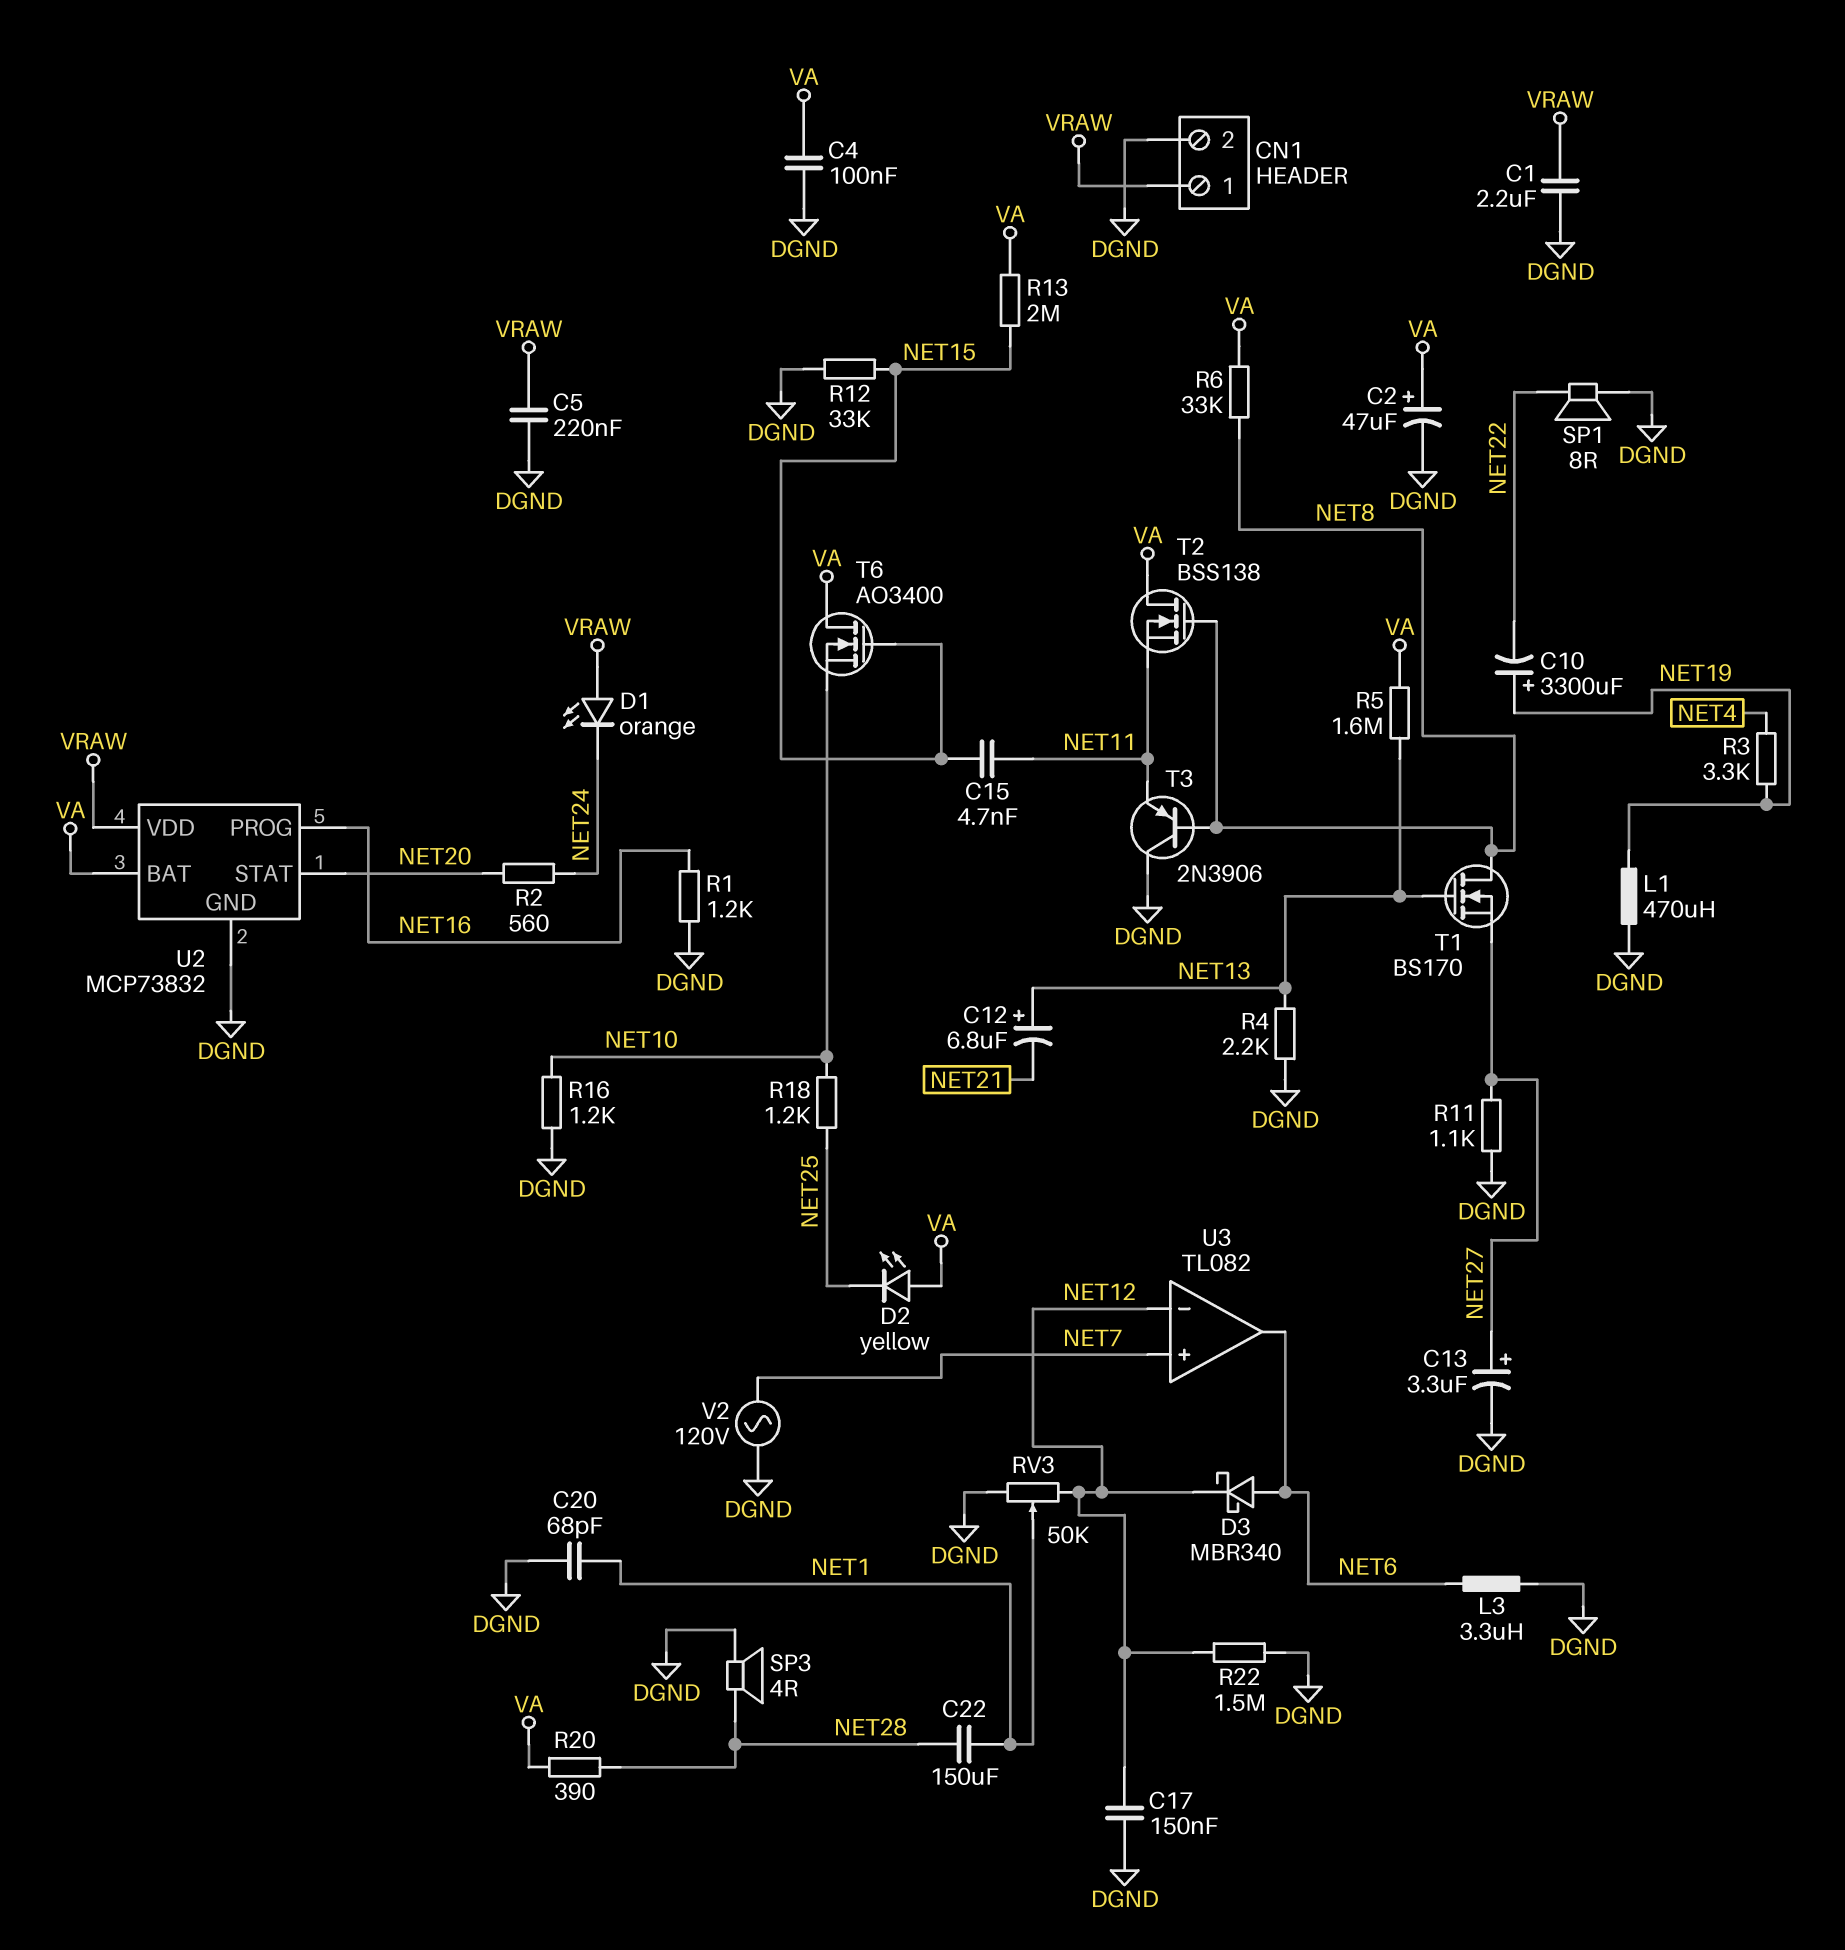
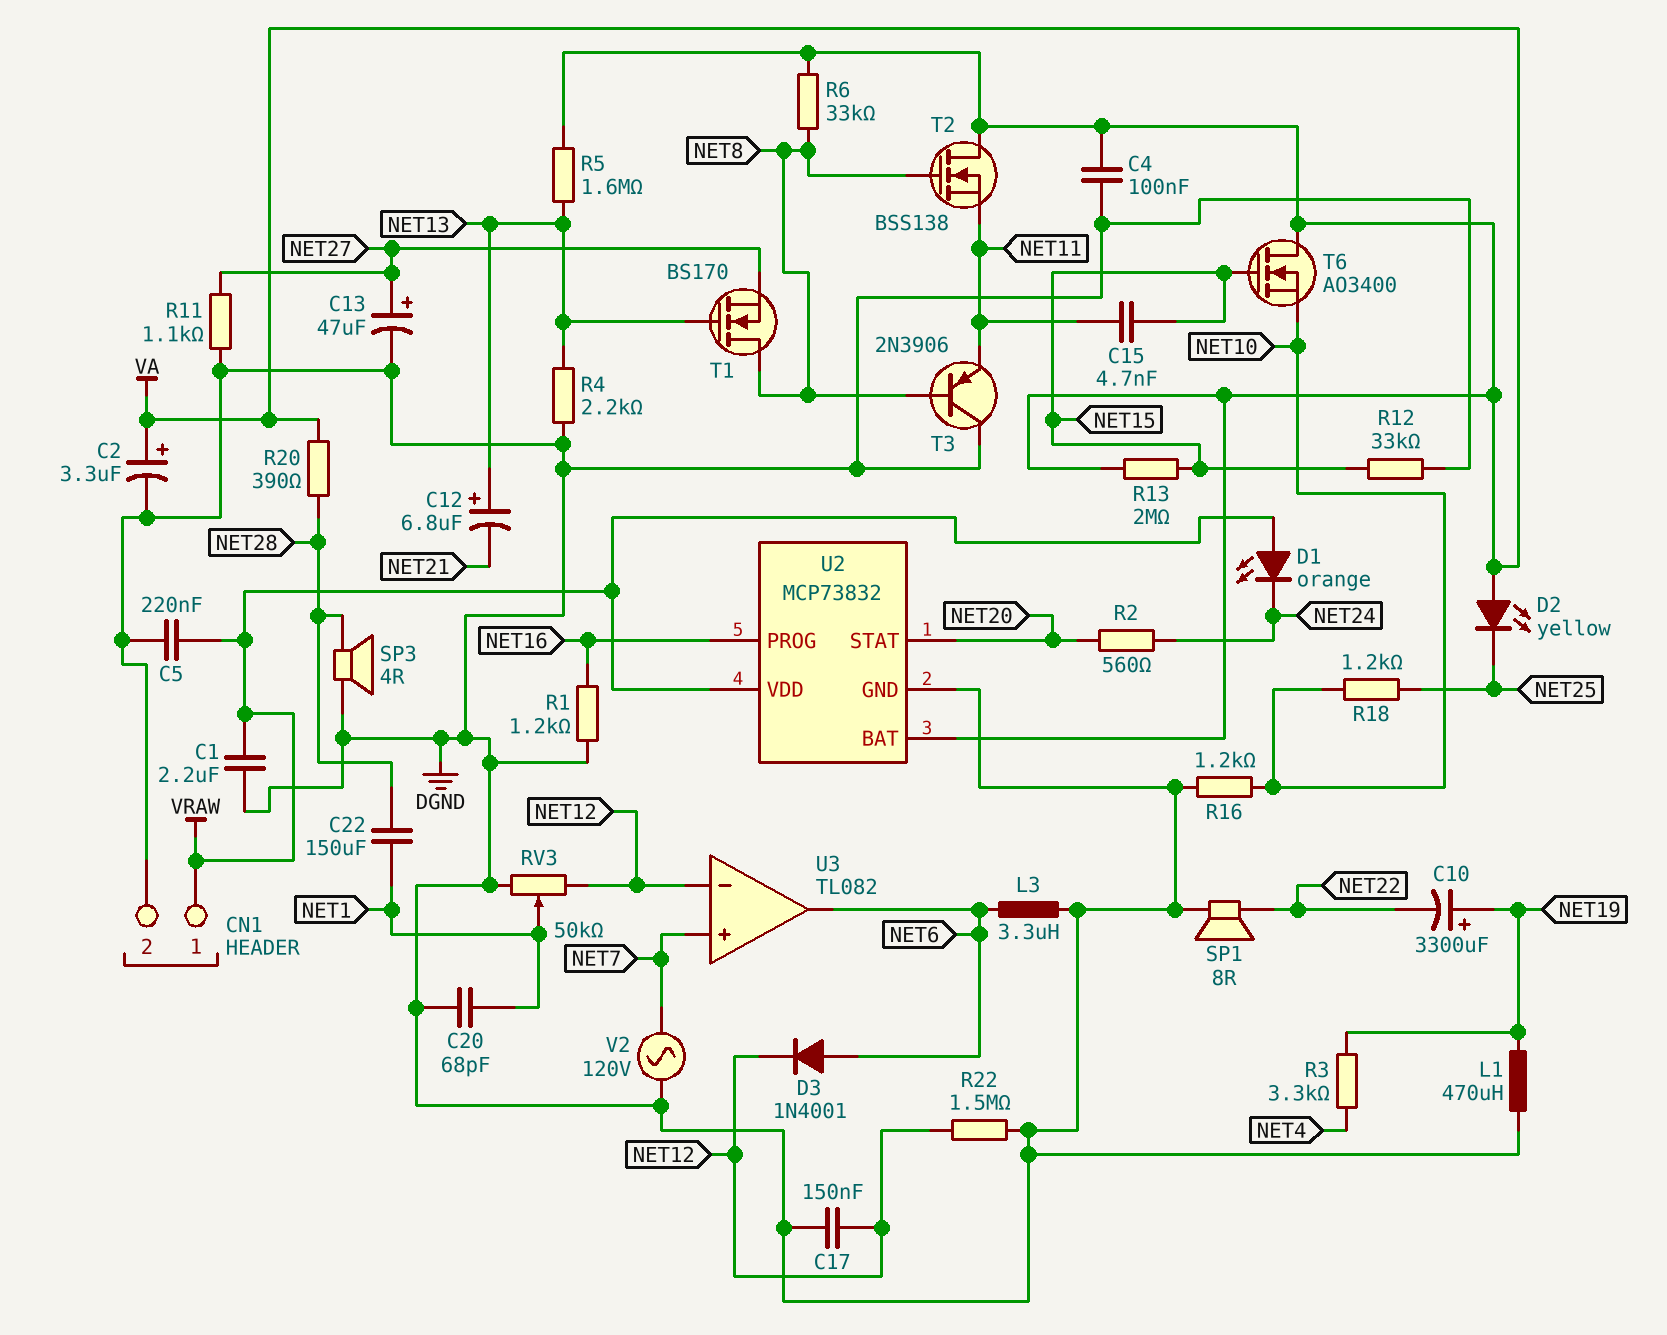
C2: 47uF (plus VA, minus DGND) -> 3.3uF (plus VA, minus DGND)
C13: 3.3uF (plus NET27, minus DGND) -> 47uF (plus NET27, minus DGND)
D3: schottky MBR340 (A NET6, K NET12) -> diode 1N4001 (A NET6, K NET12)

